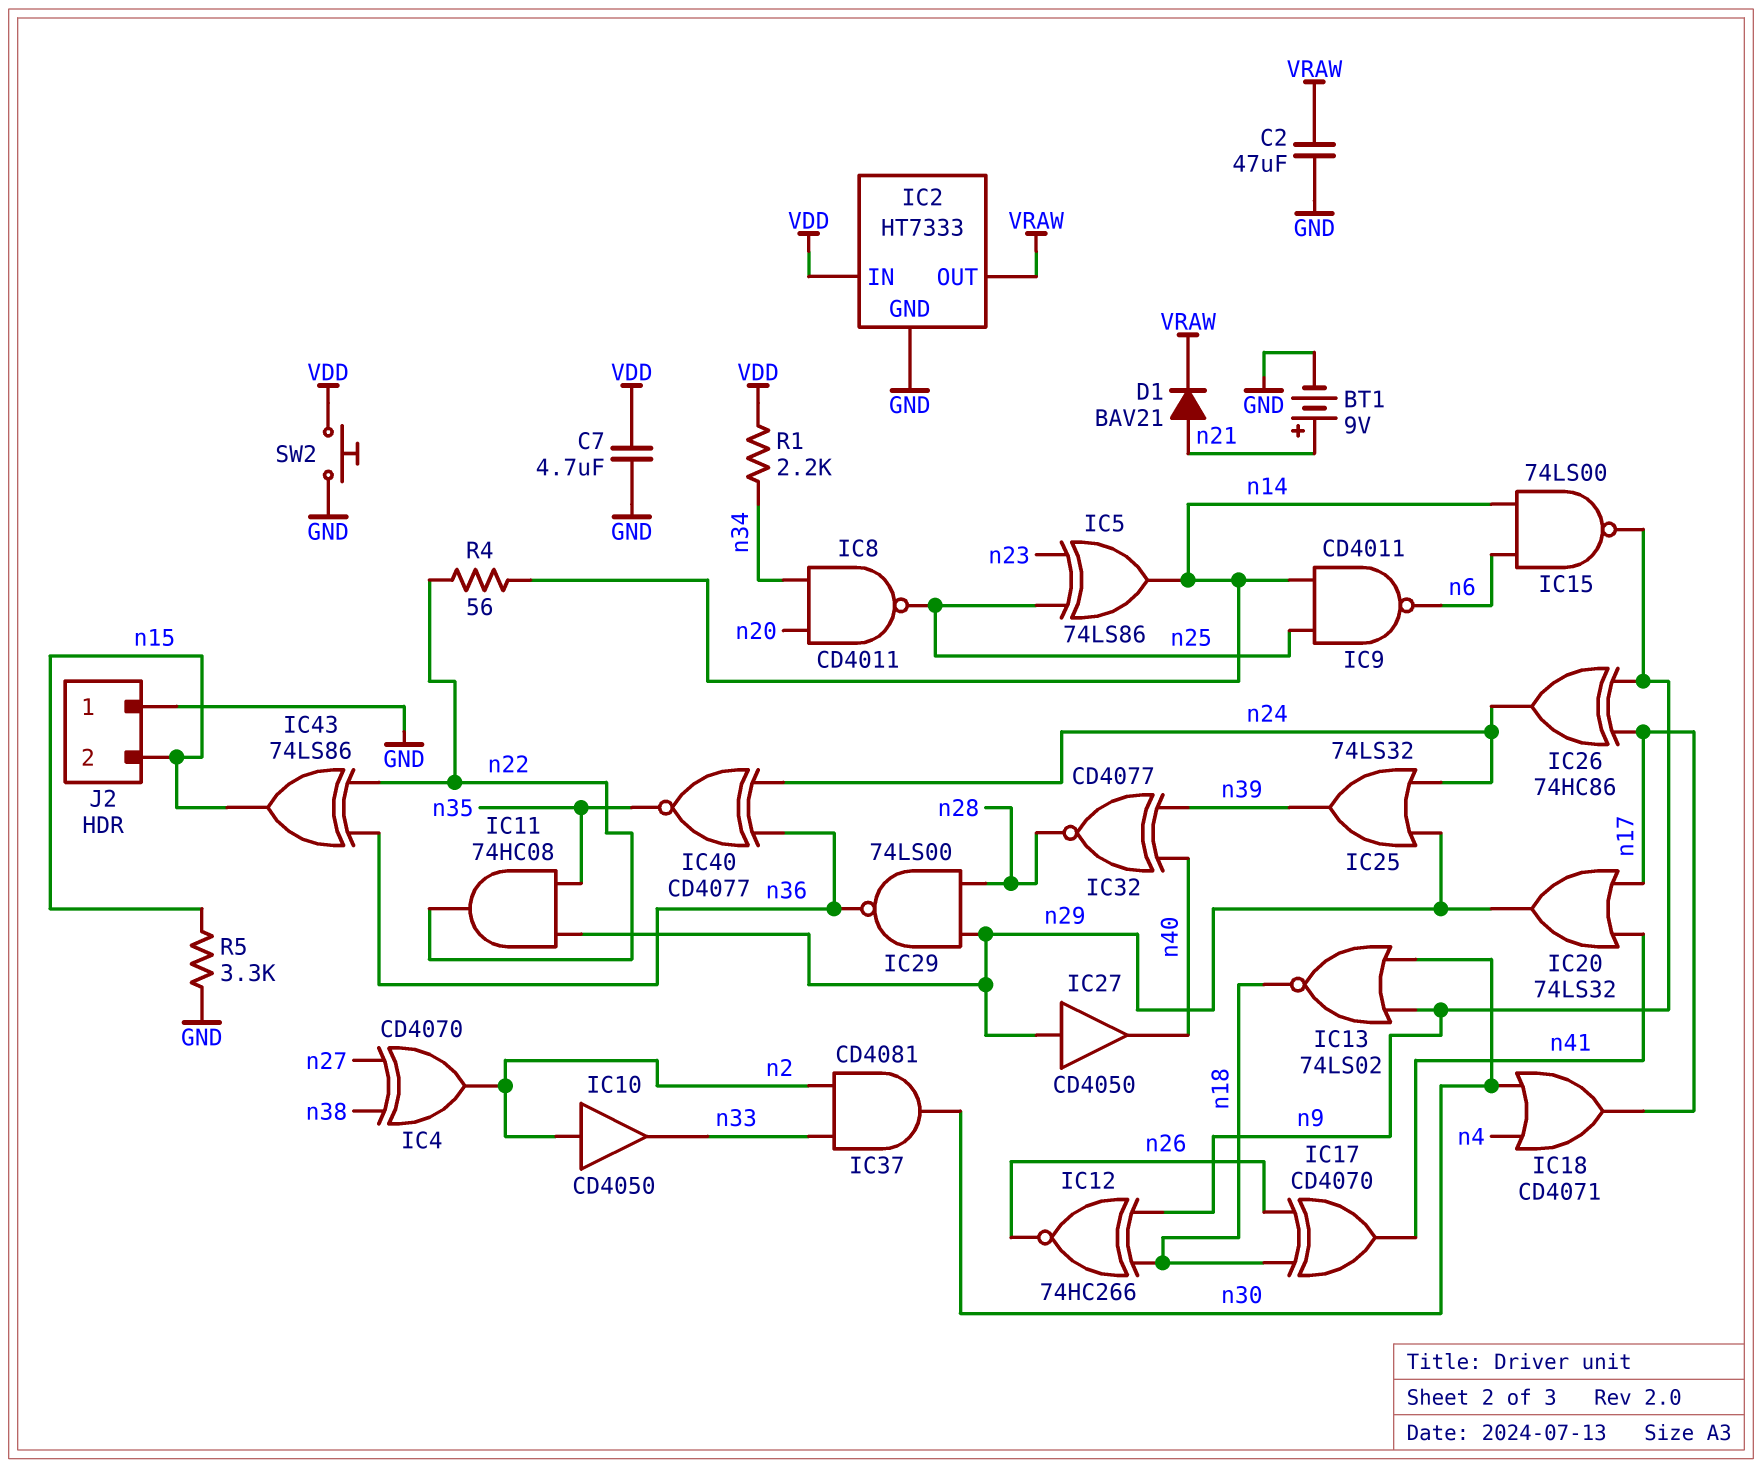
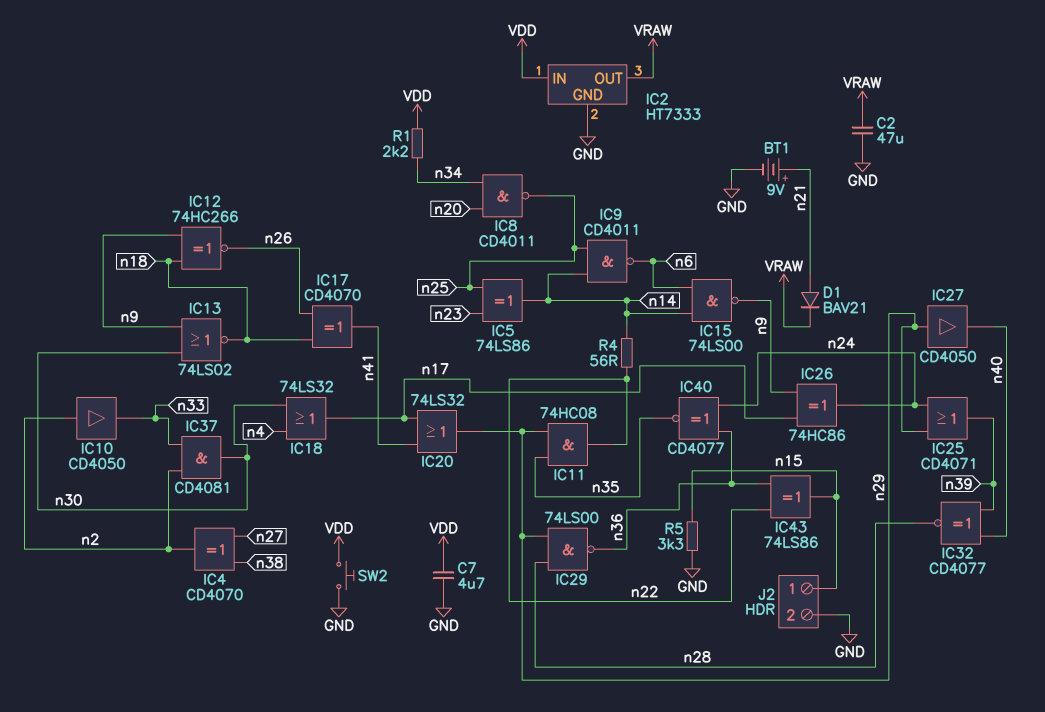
IC18: OR CD4071 (in n4, in n30, out n17) -> OR 74LS32 (in n4, in n30, out n17)
IC25: OR 74LS32 (in n24, in n29, out n39) -> OR CD4071 (in n24, in n29, out n39)
J2 pin 1: GND -> n15
J2 pin 2: n15 -> GND

